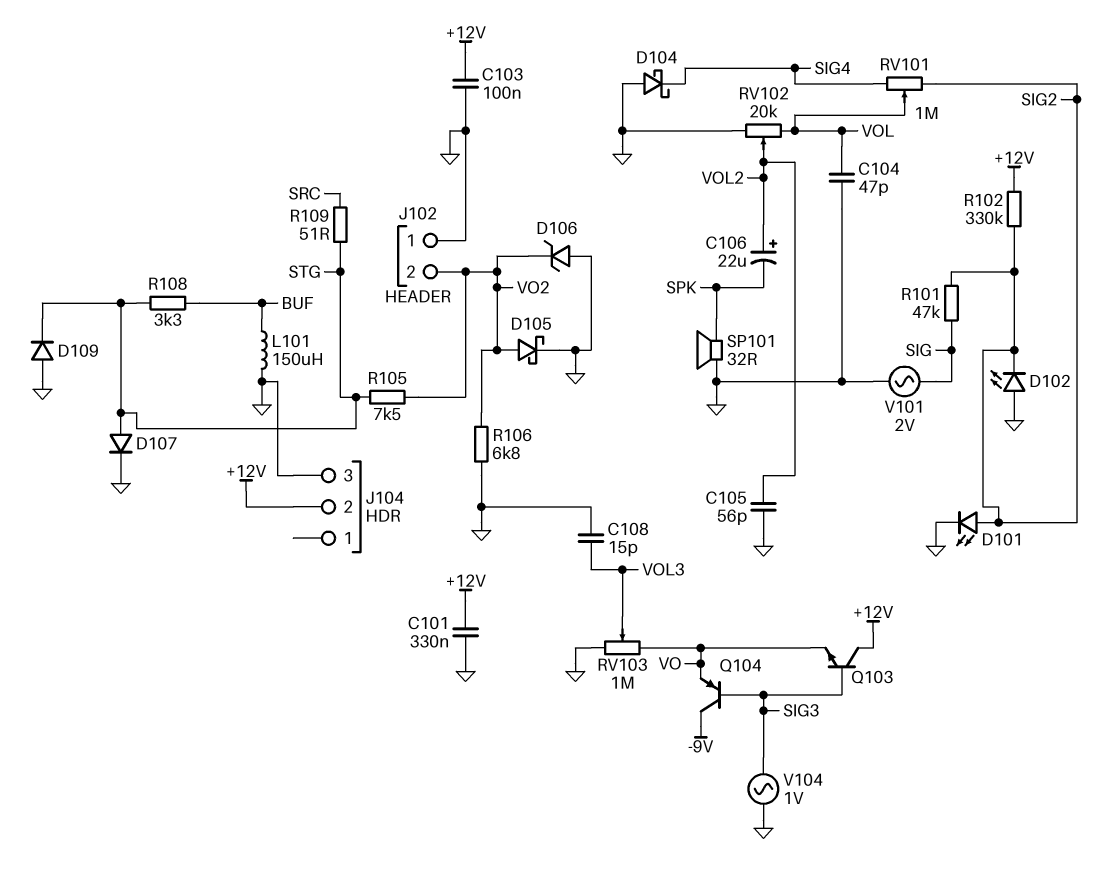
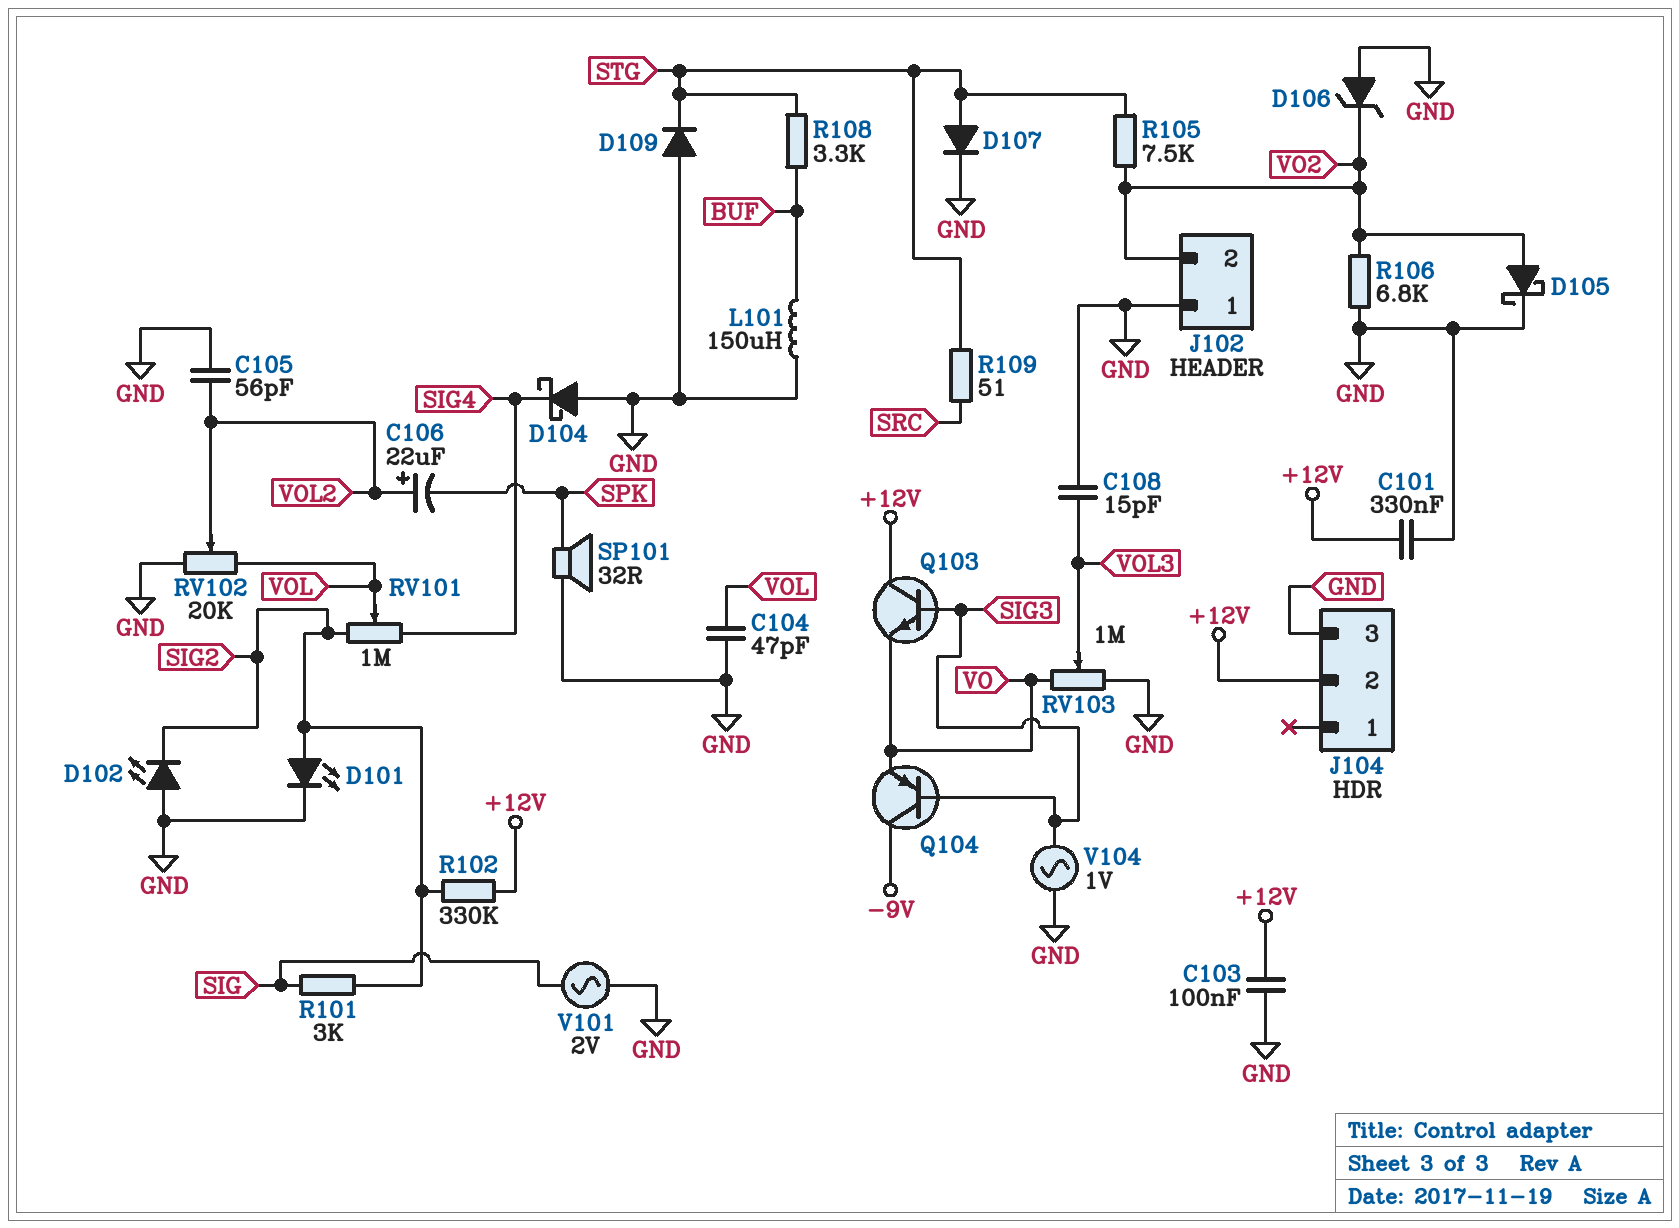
R101: 47k (SIG, SIG2) -> 3k (SIG, SIG2)

